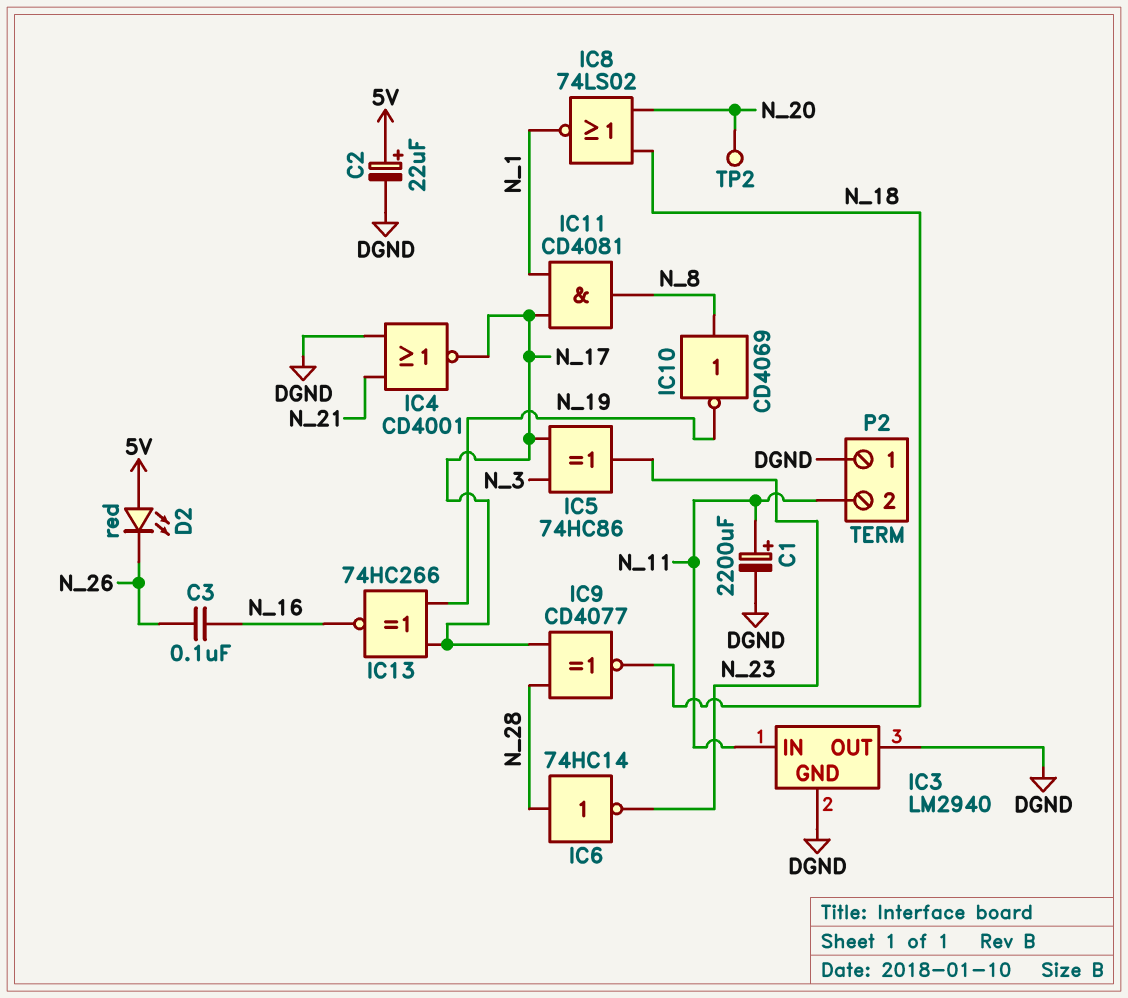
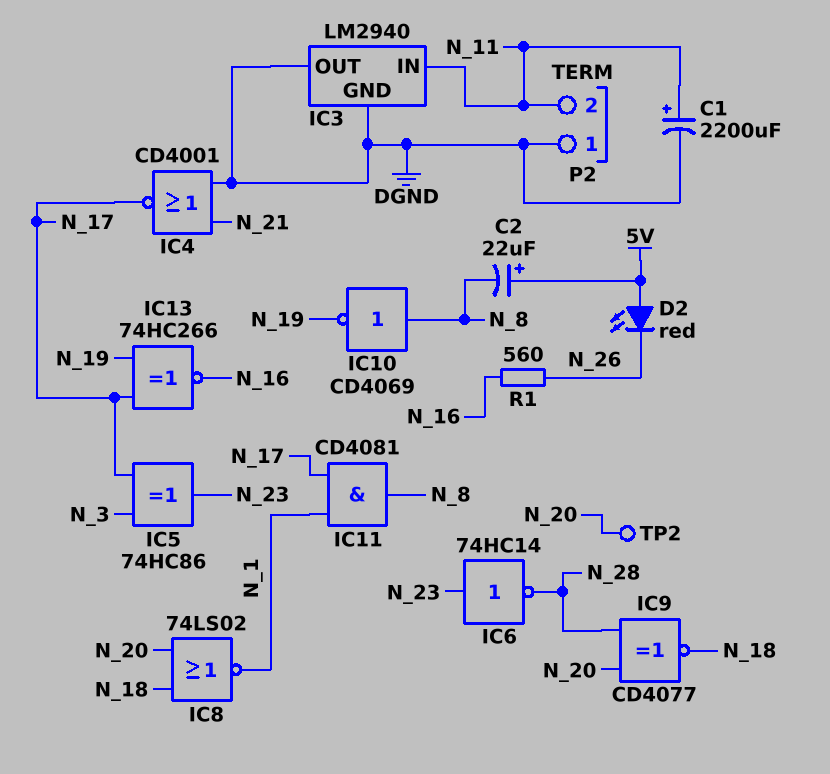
C2: 22uF (plus 5V, minus DGND) -> 22uF (plus 5V, minus N_8)
C3: 100nF (N_16, N_26) -> none
IC6: NOT 74HC14 (in N_28, out N_23) -> NOT 74HC14 (in N_23, out N_28)
IC9: XNOR CD4077 (in N_17, in N_28, out N_18) -> XNOR CD4077 (in N_20, in N_28, out N_18)
R1: none -> 560 (N_16, N_26)

